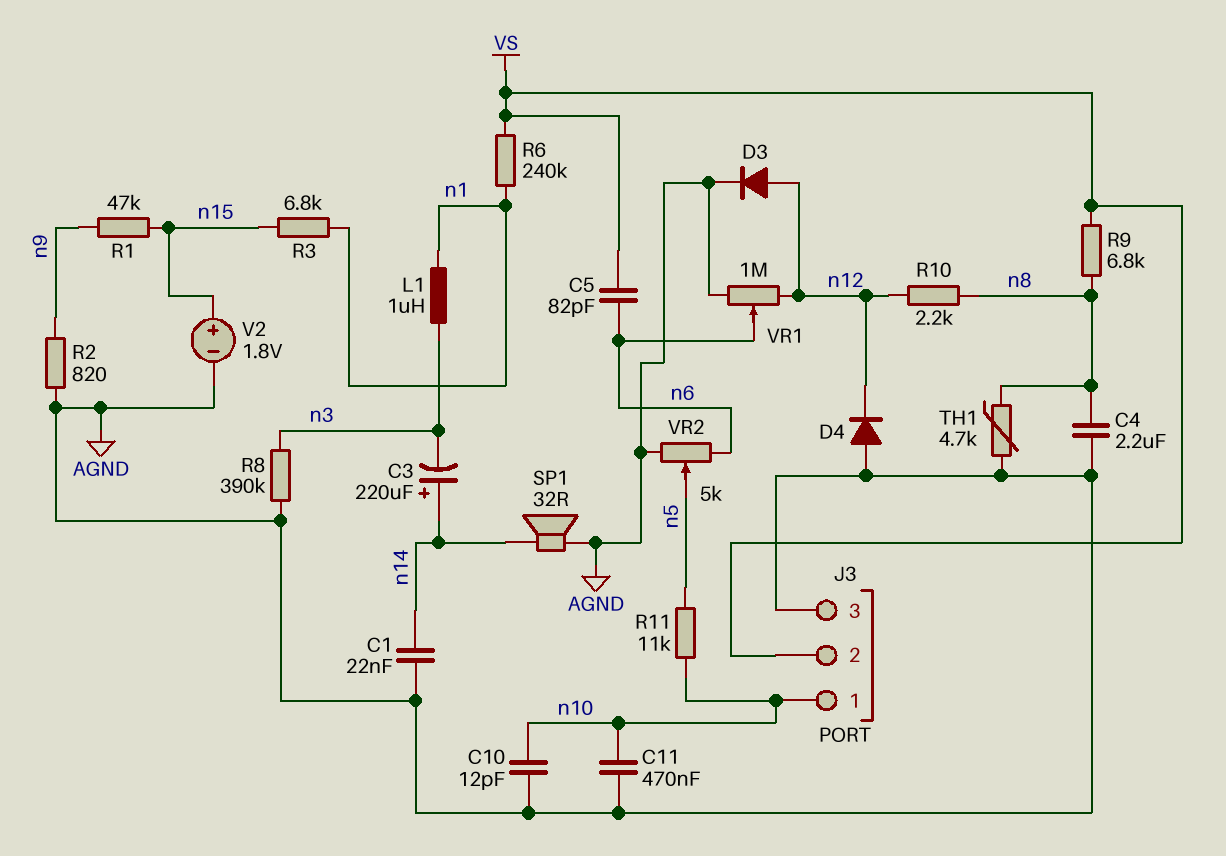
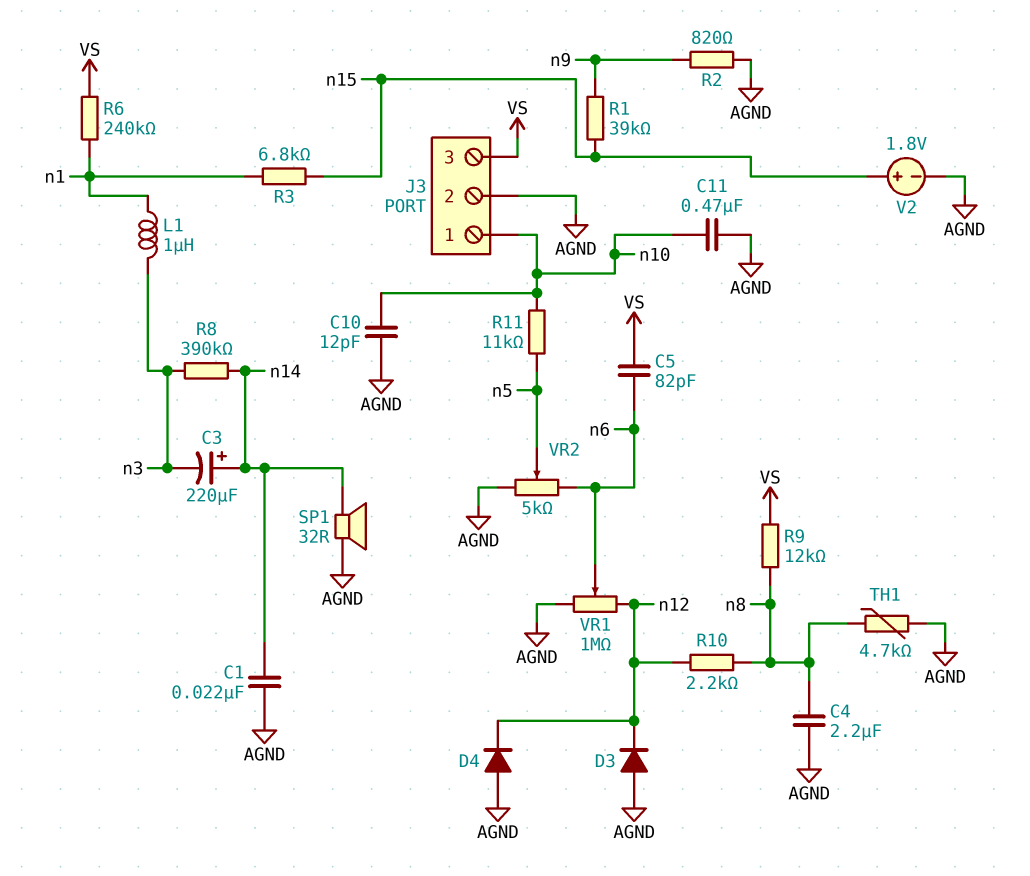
D3: diode (A n12, K AGND) -> diode (A AGND, K n12)
J3 pin 2: VS -> AGND
J3 pin 3: AGND -> VS
R1: 47k (n9, n15) -> 39k (n9, n15)
R8: 390k (AGND, n3) -> 390k (n3, n14)
R9: 6.8k (VS, n8) -> 12k (VS, n8)

